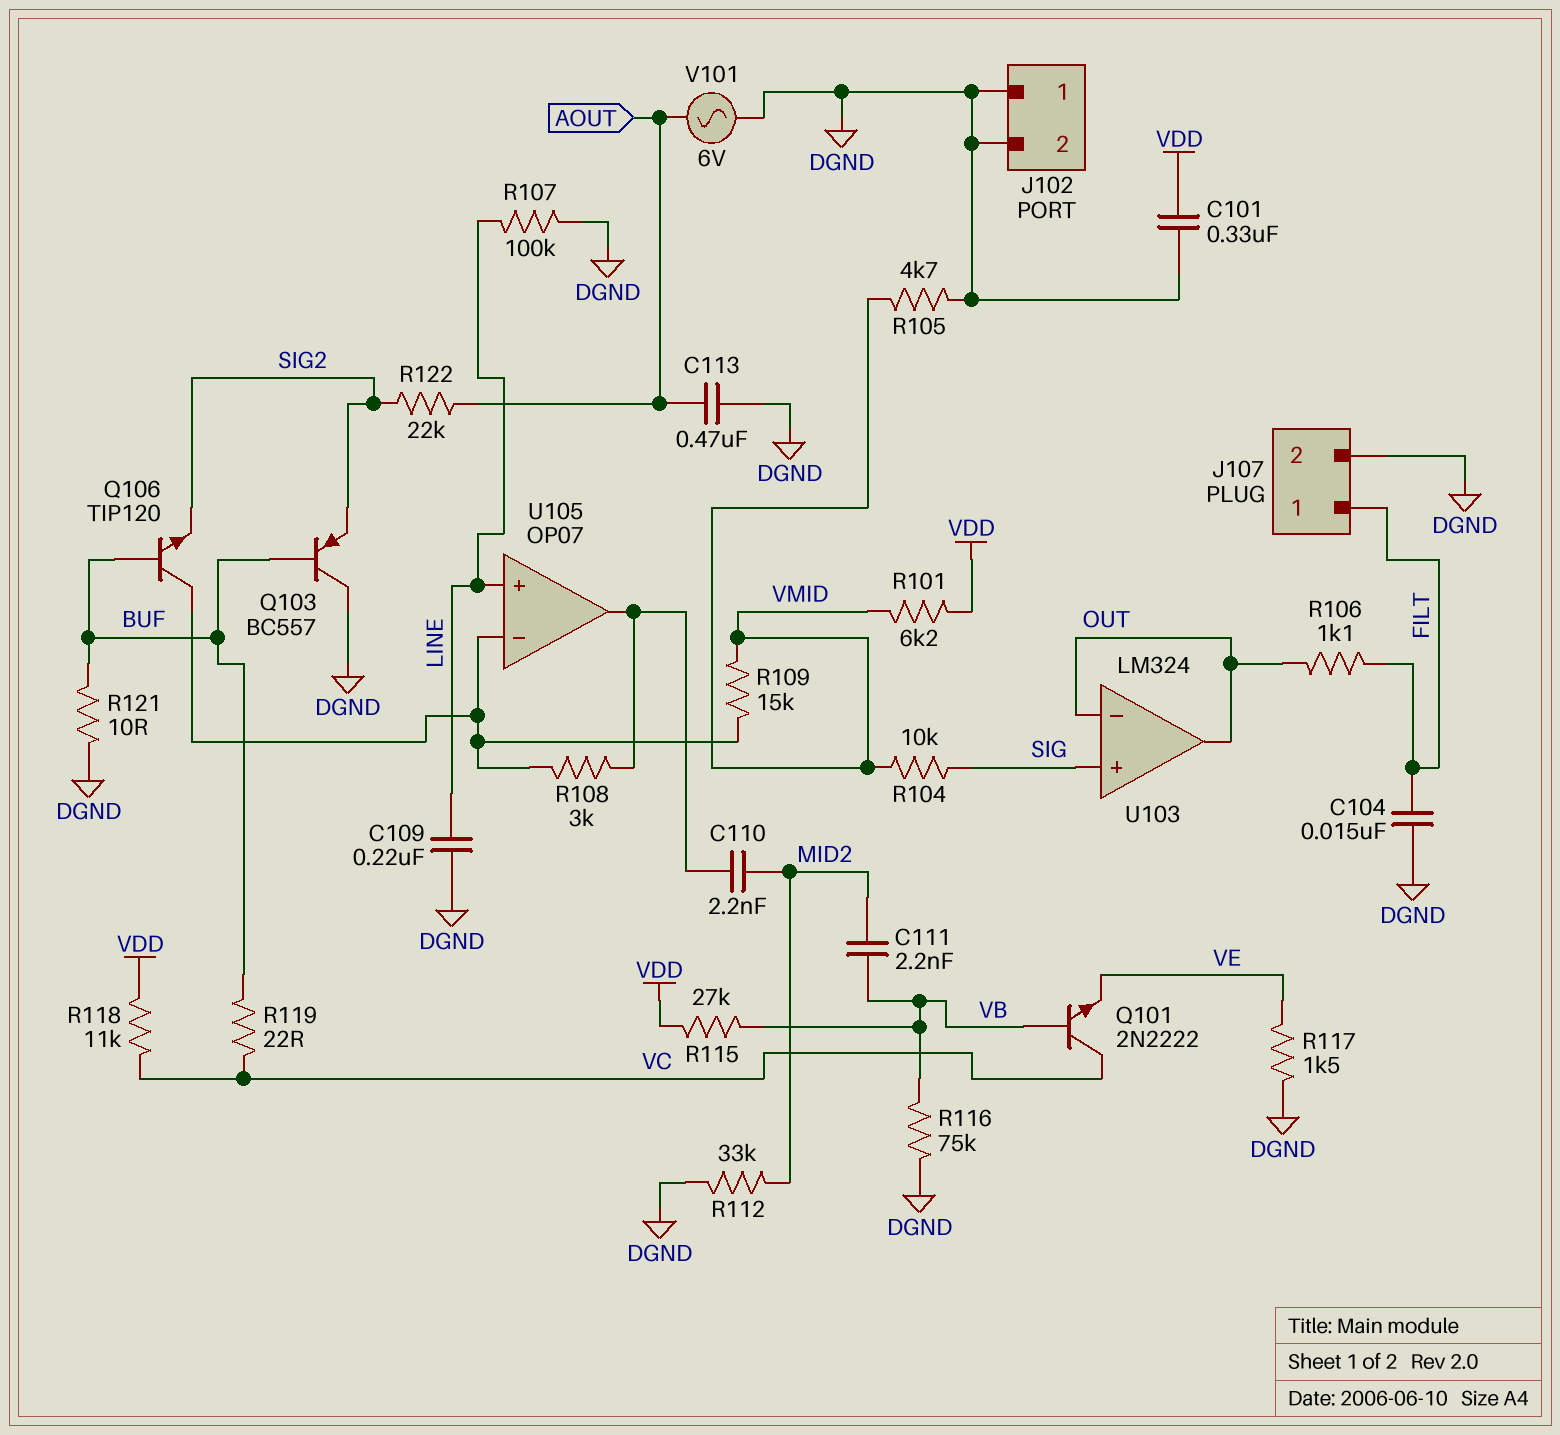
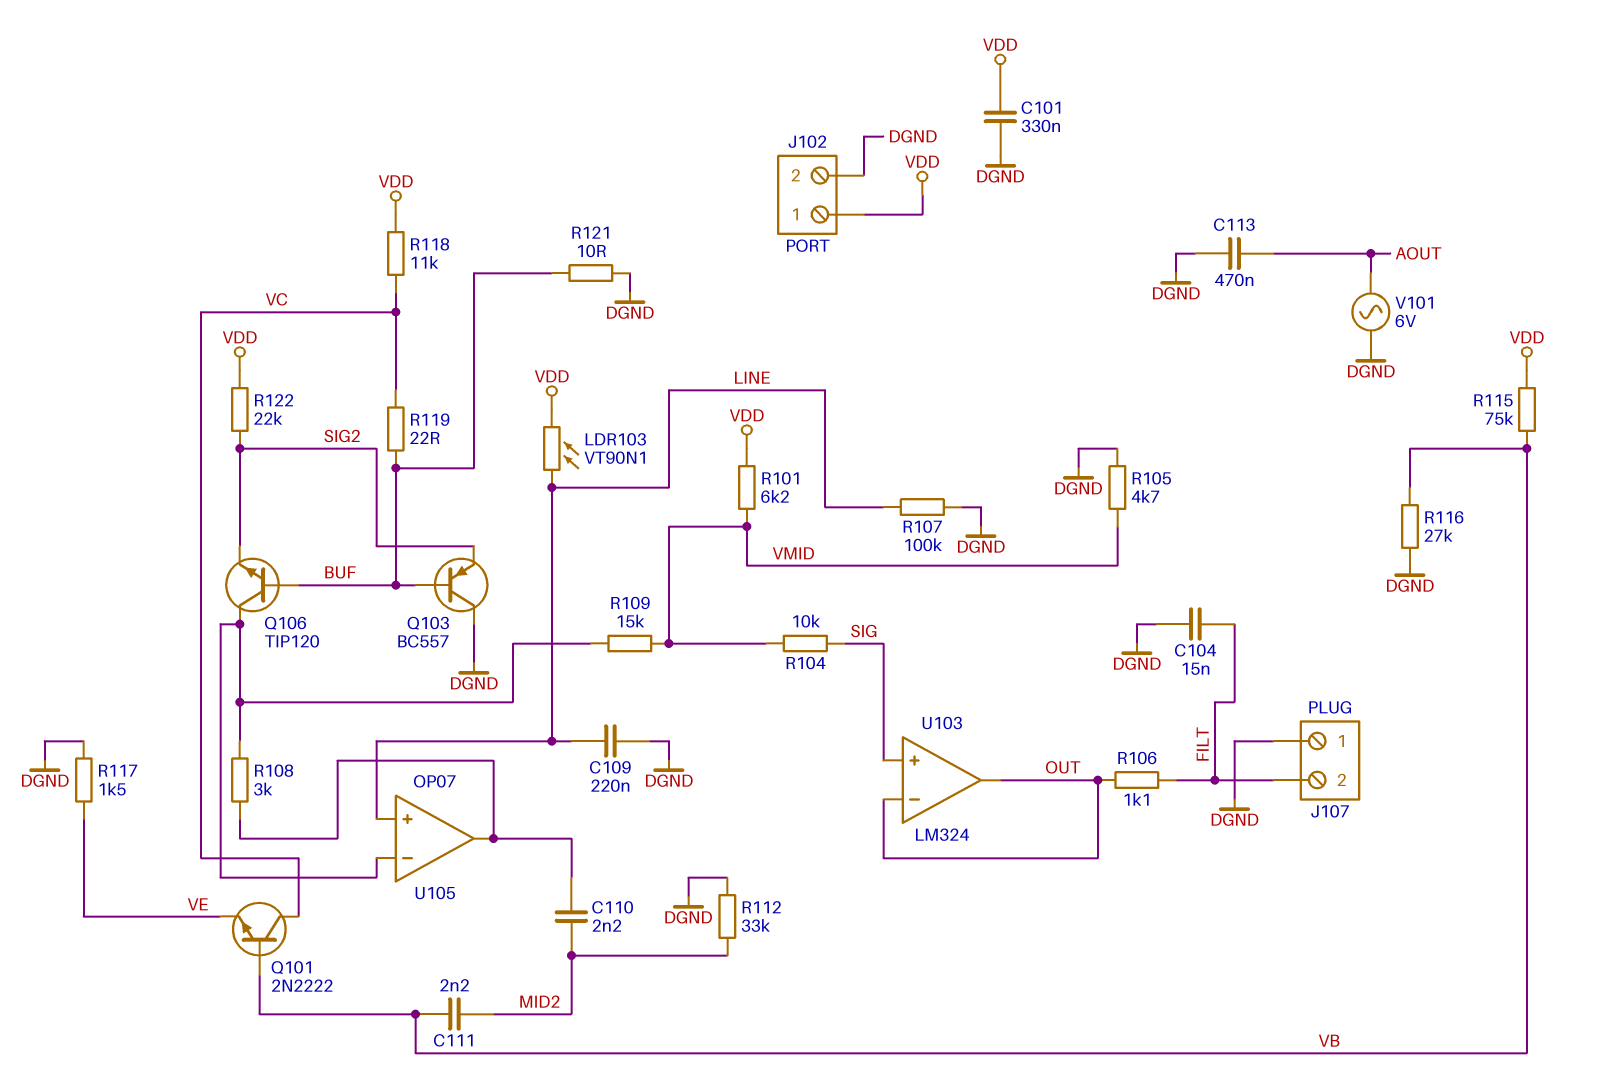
J102 pin 1: DGND -> VDD
J107 pin 1: FILT -> DGND
J107 pin 2: DGND -> FILT
LDR103: none -> VT90N1 (LINE, VDD)
R115: 27k (VB, VDD) -> 75k (VB, VDD)
R116: 75k (DGND, VB) -> 27k (DGND, VB)
R122: 22k (AOUT, SIG2) -> 22k (SIG2, VDD)

